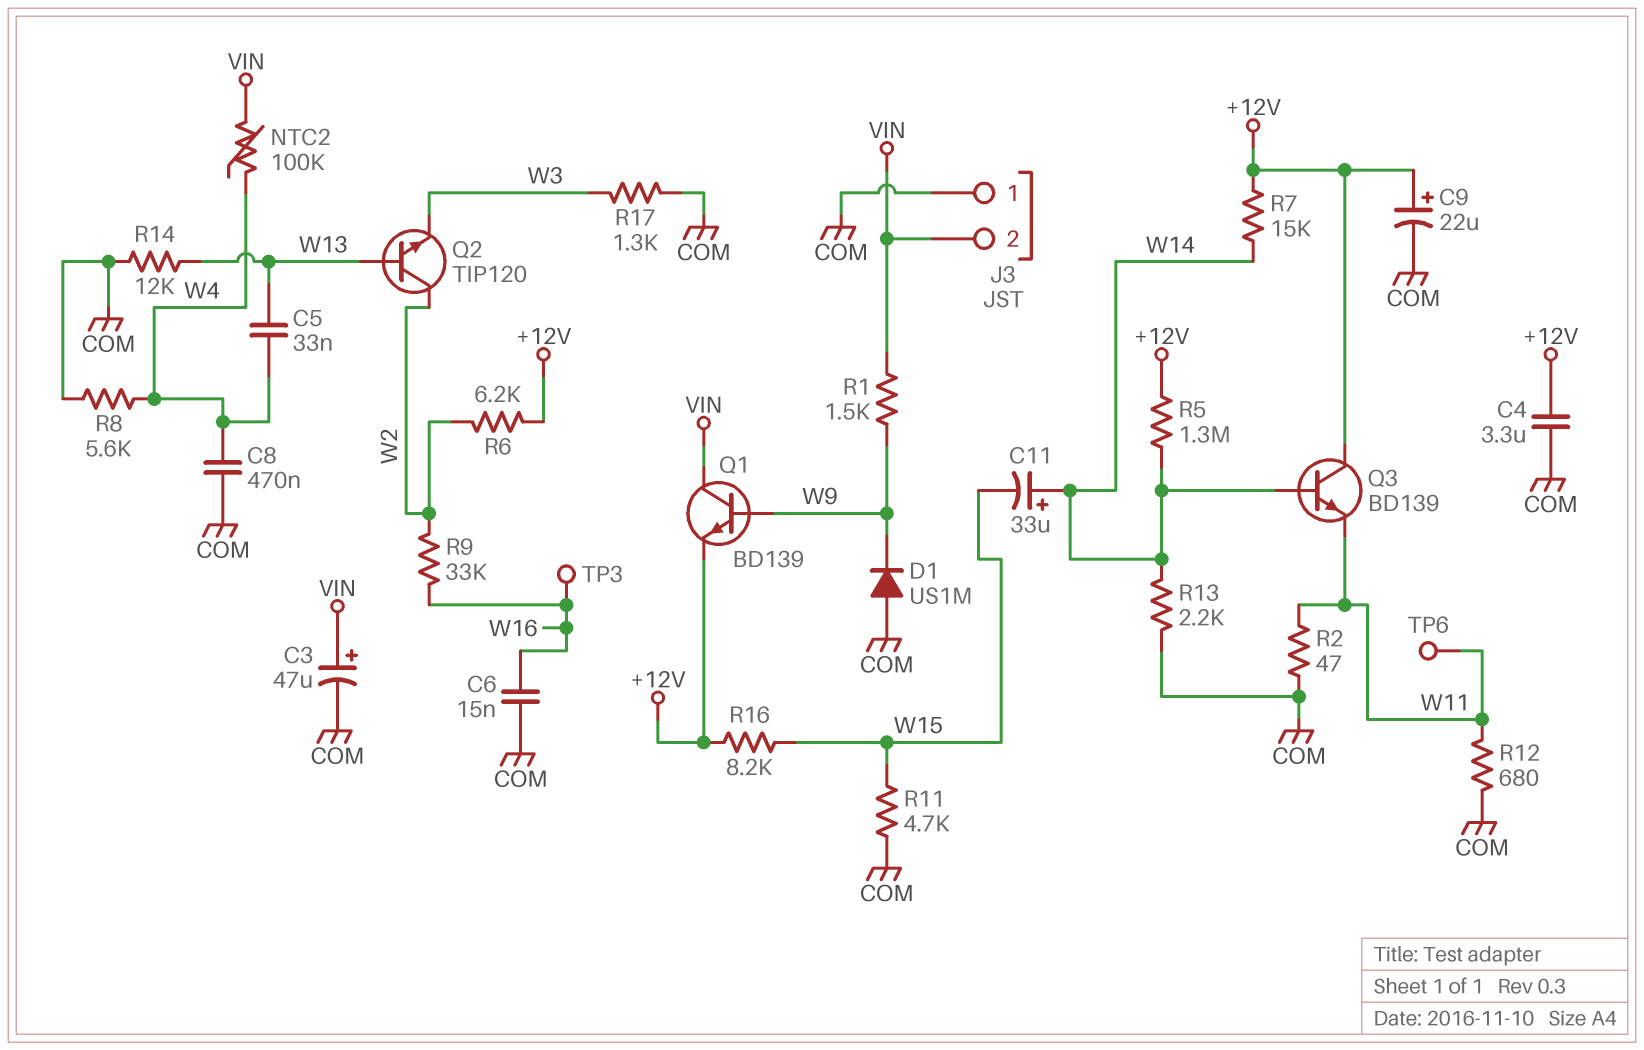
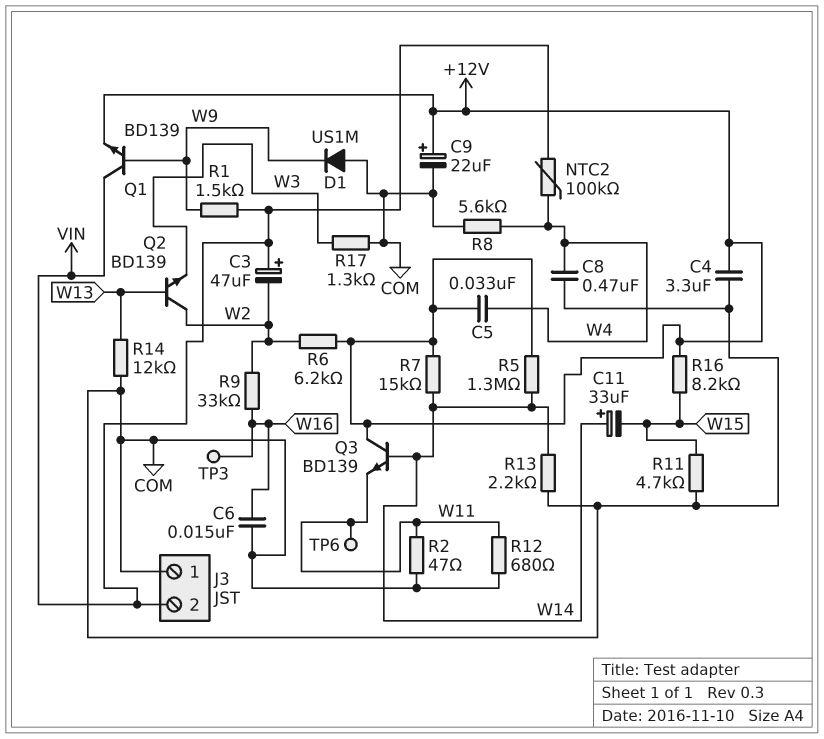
C3: 47uF (plus VIN, minus COM) -> 47uF (plus VIN, minus W2)
C5: 33nF (W4, W13) -> 33nF (+12V, W4)
Q2: NPN TIP120 (B W13, C W2, E W3) -> NPN BD139 (B W13, C W2, E W3)

